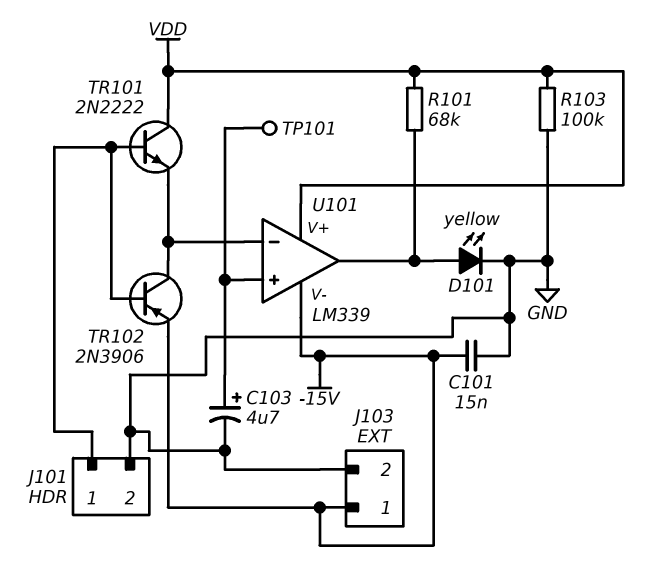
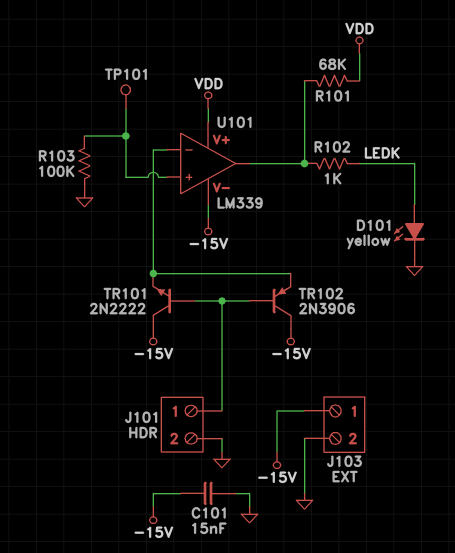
C103: 4.7uF (plus U101/in+, minus GND) -> none
D101: LED yellow (A U101/out, K GND) -> LED yellow (A LEDK, K GND)
R102: none -> 1k (LEDK, U101/out)
R103: 100k (GND, VDD) -> 100k (GND, U101/in+)
TR101: NPN 2N2222 (B J101/1, C VDD, E U101/in-) -> NPN 2N2222 (B J101/1, C -15V, E U101/in-)
TR102: PNP 2N3906 (B J101/1, C U101/in-, E -15V) -> PNP 2N3906 (B J101/1, C -15V, E U101/in-)

